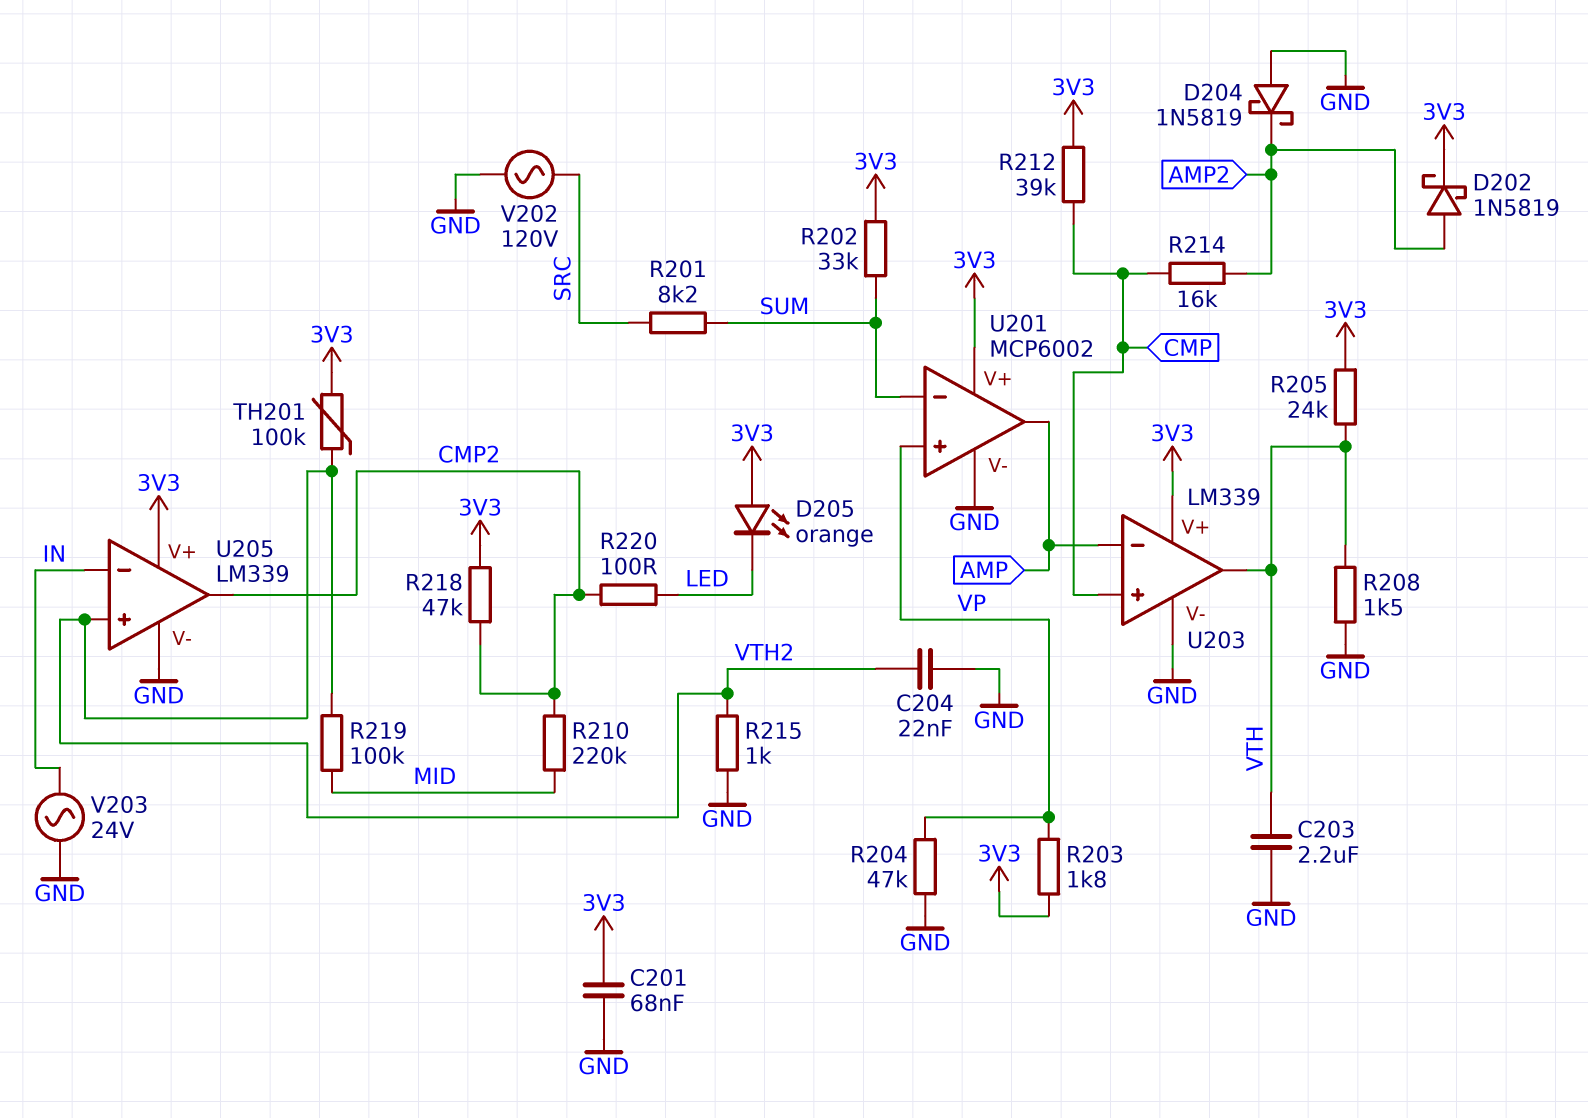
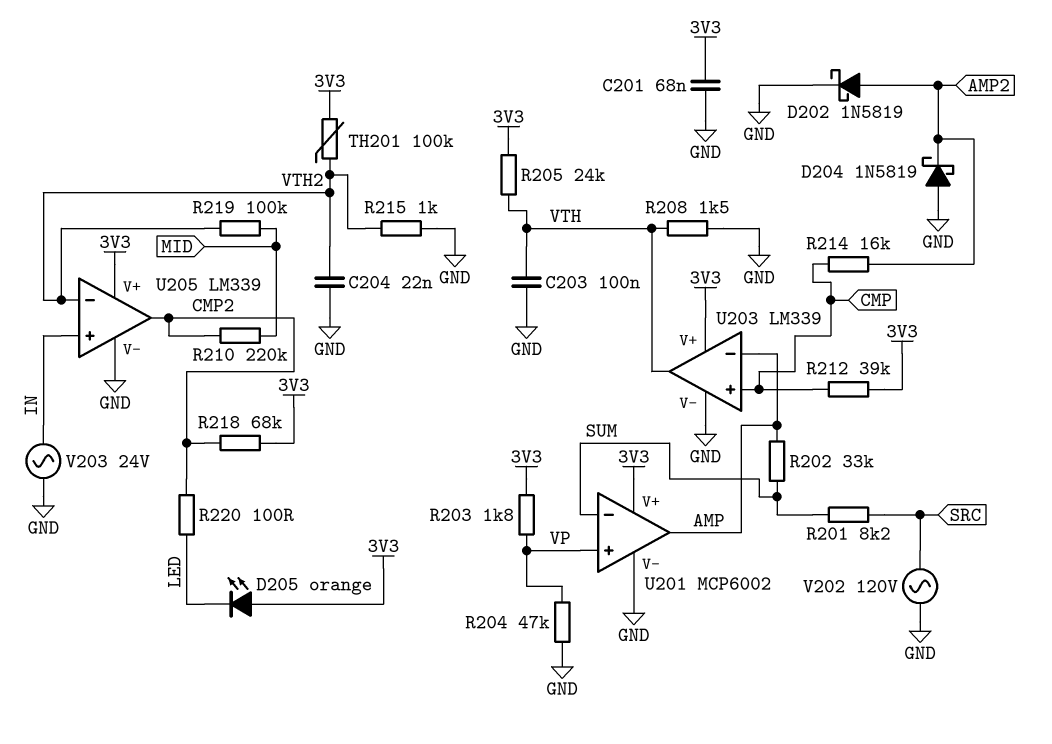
C203: 2.2uF (GND, VTH) -> 100nF (GND, VTH)
D202: schottky 1N5819 (A AMP2, K 3V3) -> schottky 1N5819 (A AMP2, K GND)
R202: 33k (3V3, SUM) -> 33k (AMP, SUM)
R218: 47k (3V3, CMP2) -> 68k (3V3, CMP2)
U205 pin in+: VTH2 -> IN
U205 pin in-: IN -> VTH2

